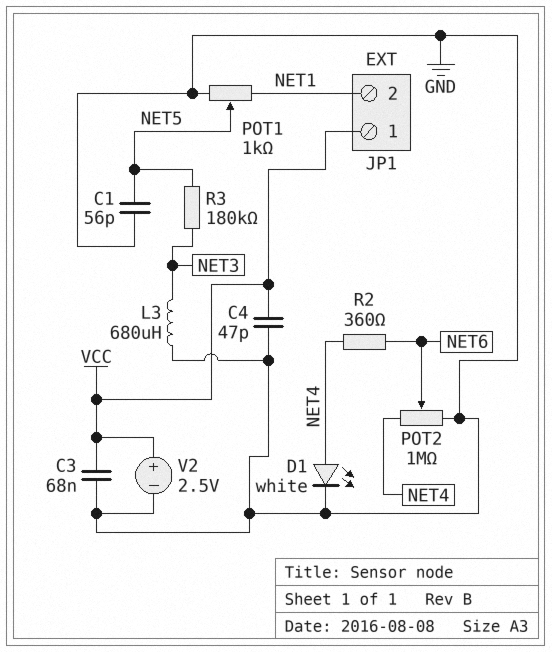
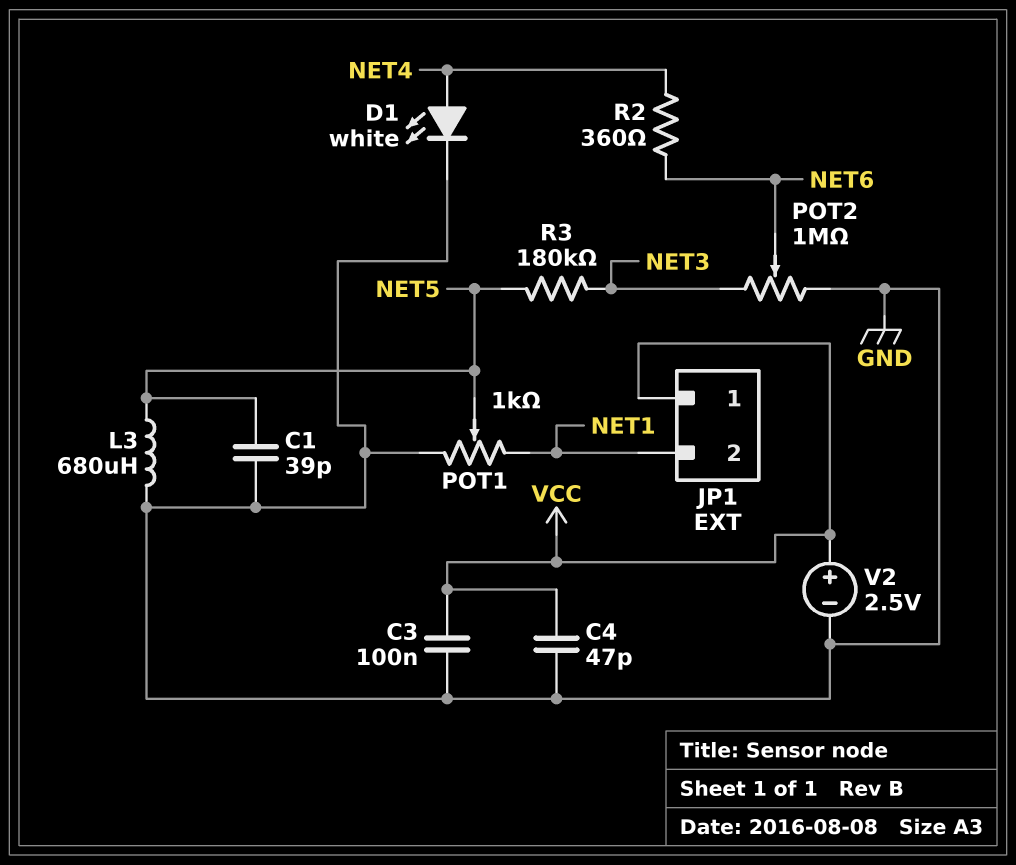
C1: 56pF (GND, NET5) -> 39pF (GND, NET5)
C3: 68nF (GND, VCC) -> 100nF (GND, VCC)
L3: 680uH (GND, NET3) -> 680uH (GND, NET5)
POT2: 1M (GND, NET4, wiper NET6) -> 1M (GND, NET3, wiper NET6)

